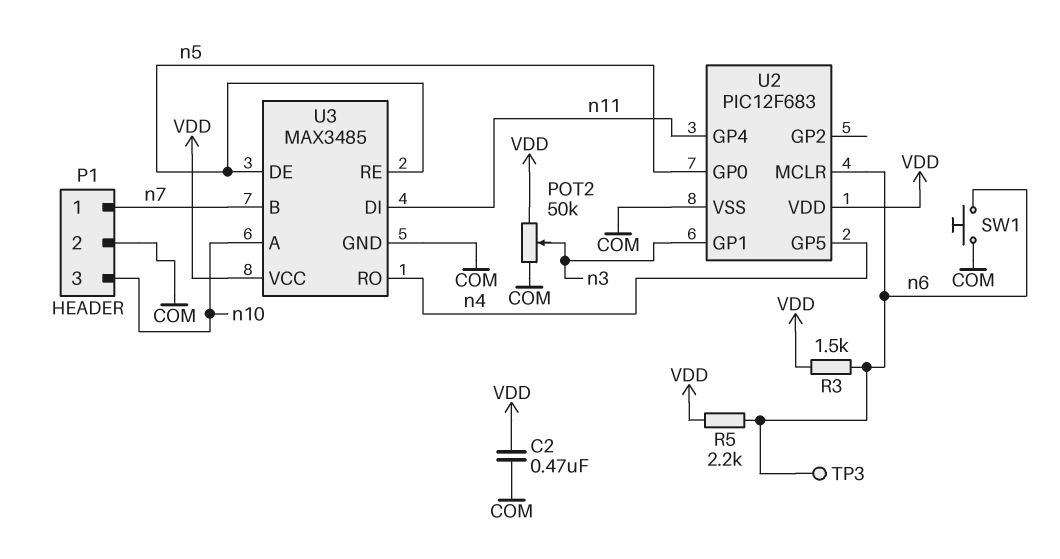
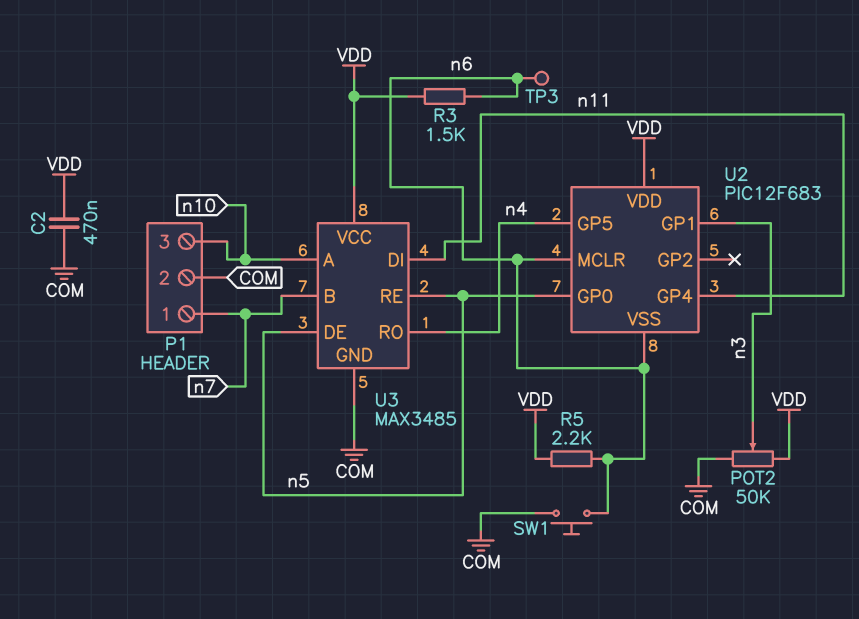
U2 pin VSS: COM -> n6

